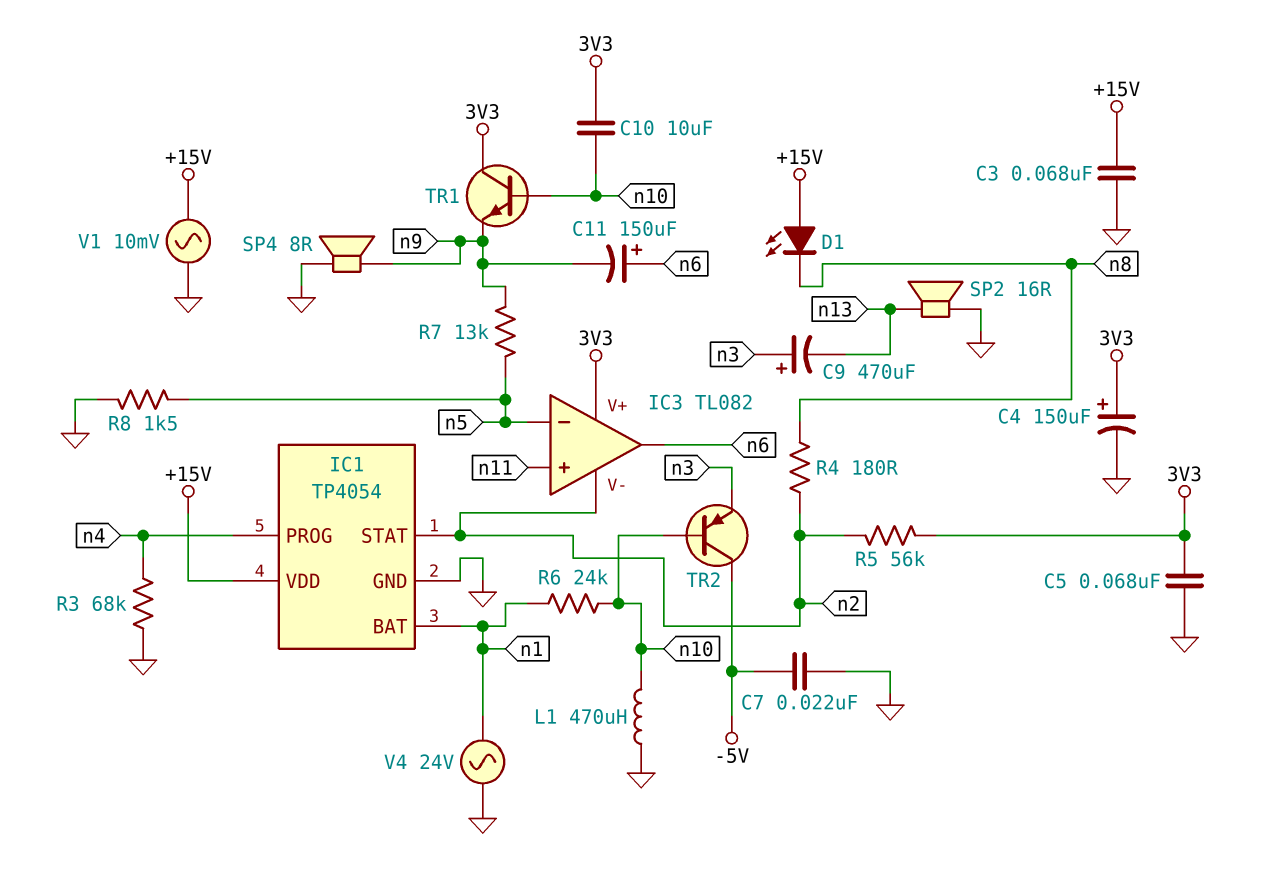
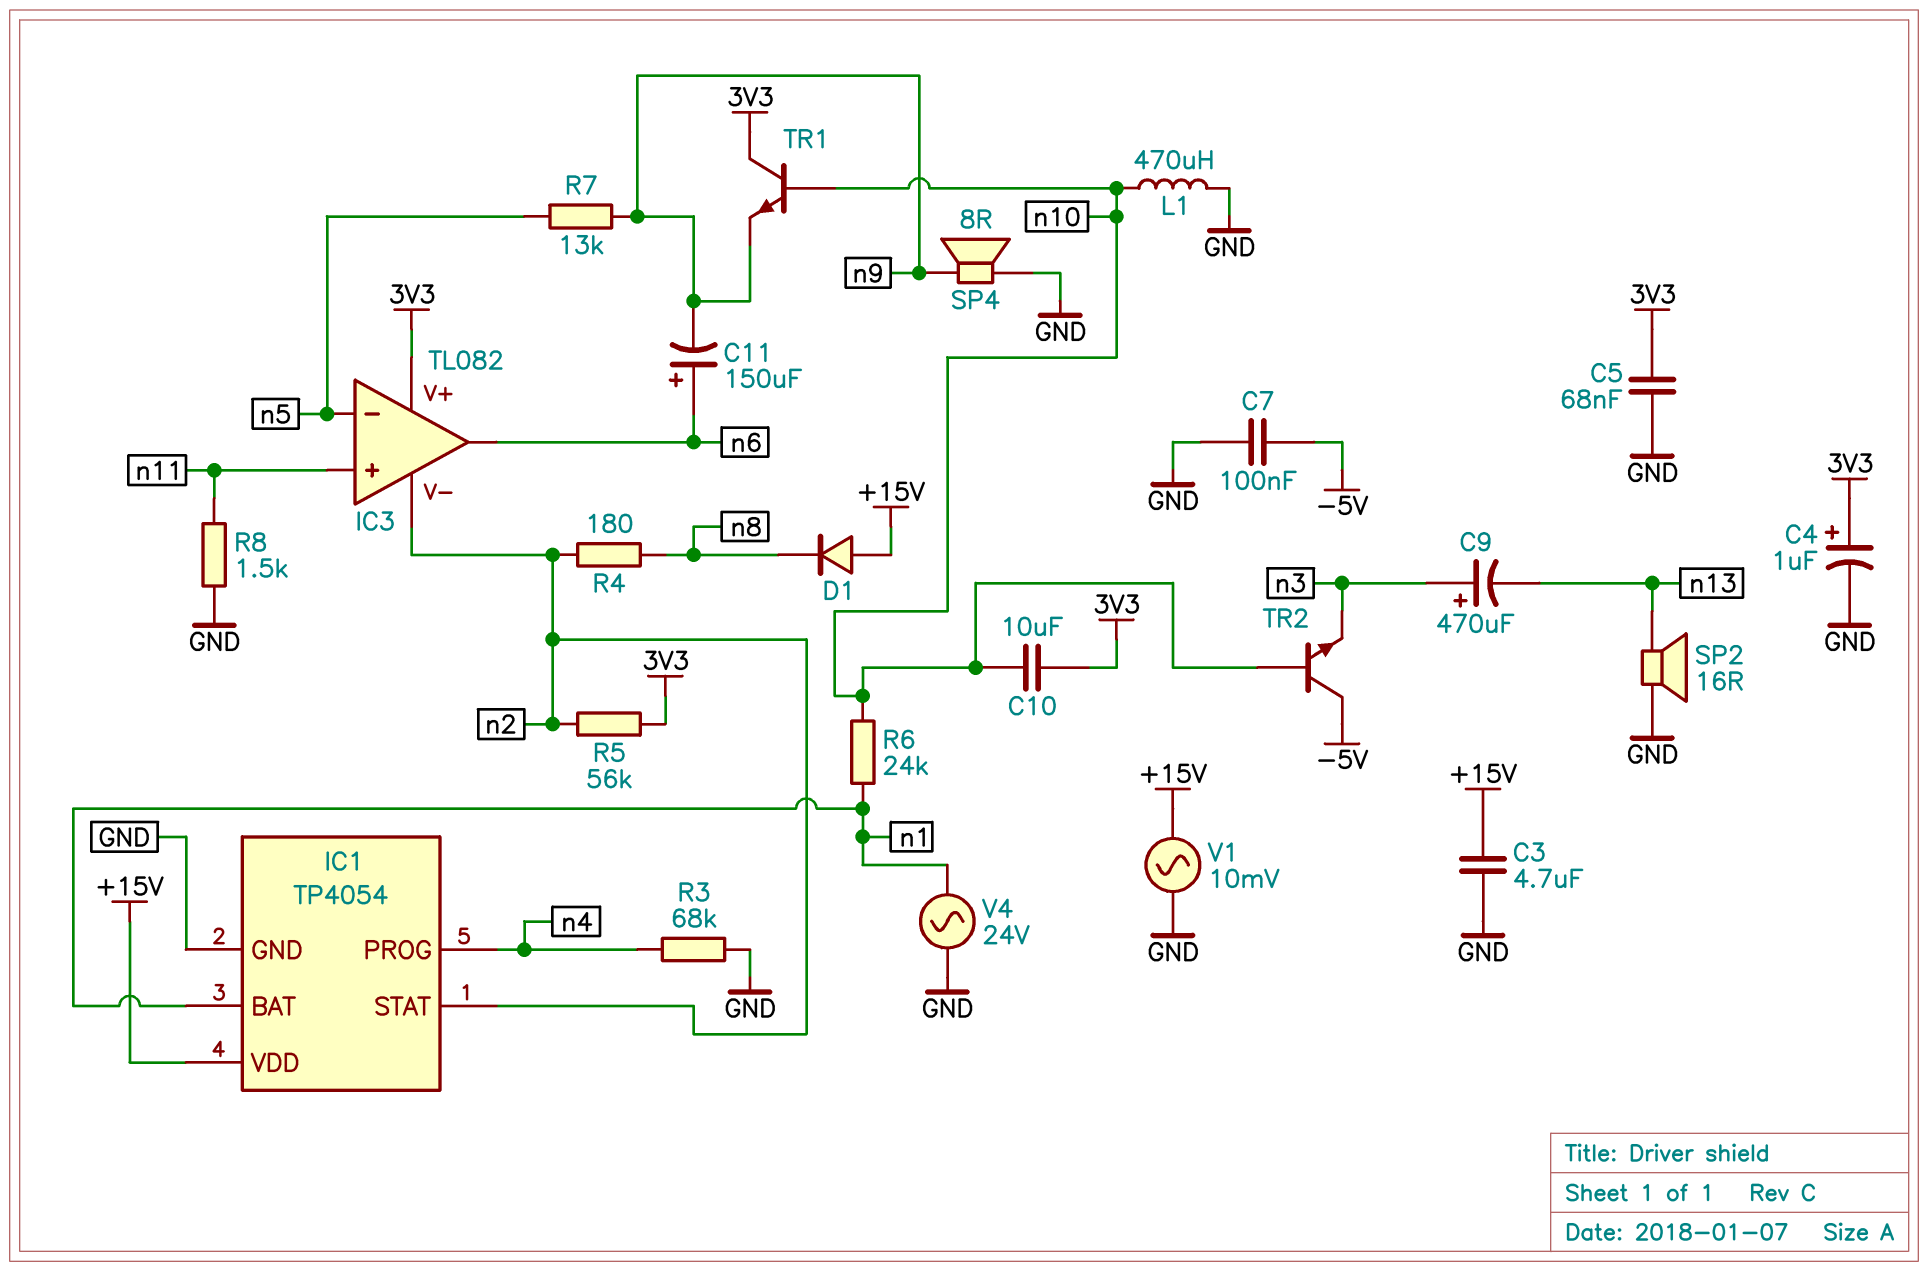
C3: 68nF (+15V, GND) -> 4.7uF (+15V, GND)
C4: 150uF (plus 3V3, minus GND) -> 1uF (plus 3V3, minus GND)
C7: 22nF (-5V, GND) -> 100nF (-5V, GND)
D1: LED (A +15V, K n8) -> diode (A +15V, K n8)
R8: 1.5k (GND, n5) -> 1.5k (GND, n11)
TR2: PNP (B n10, C -5V, E n3) -> NPN (B n10, C -5V, E n3)

